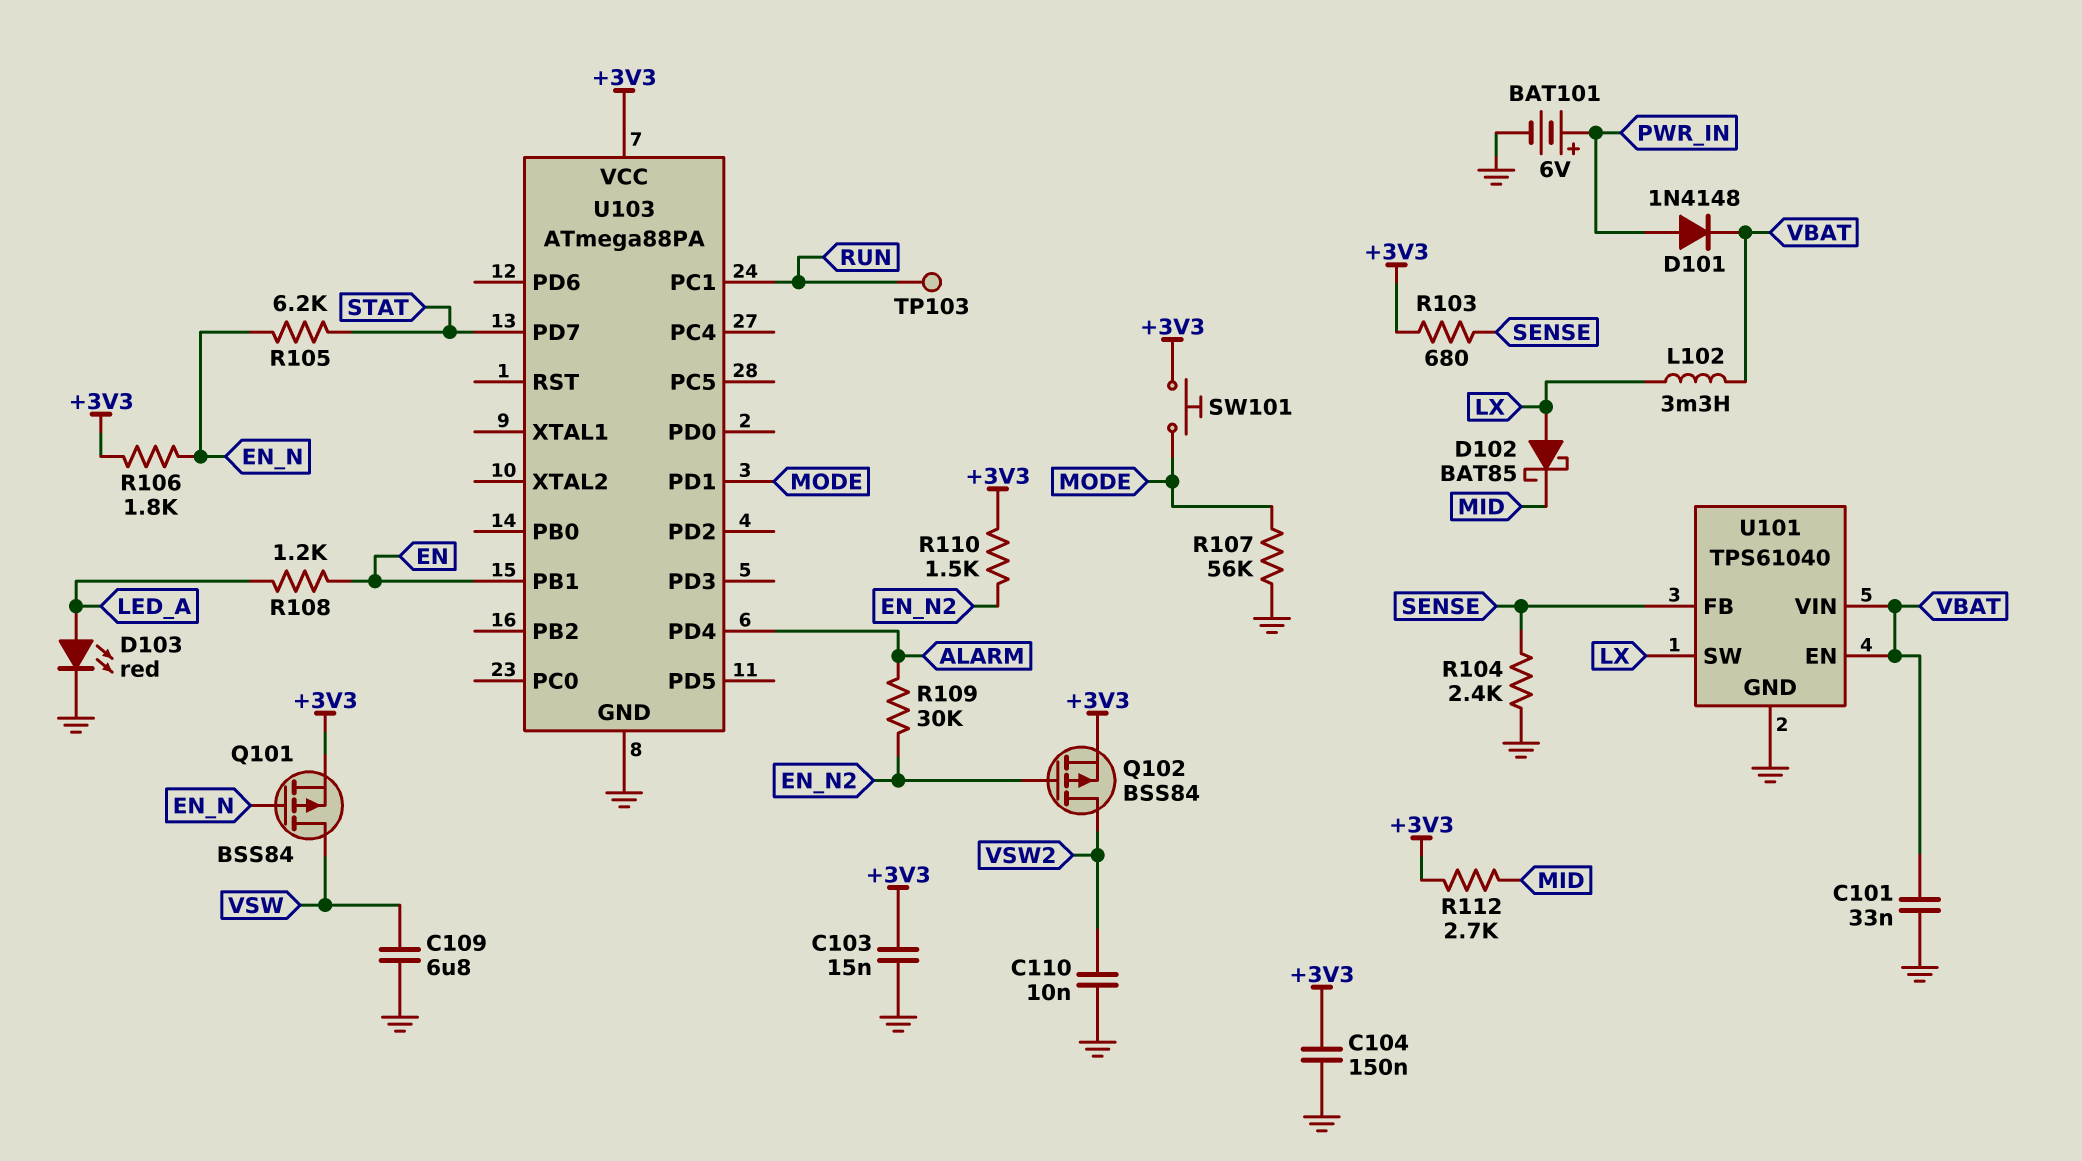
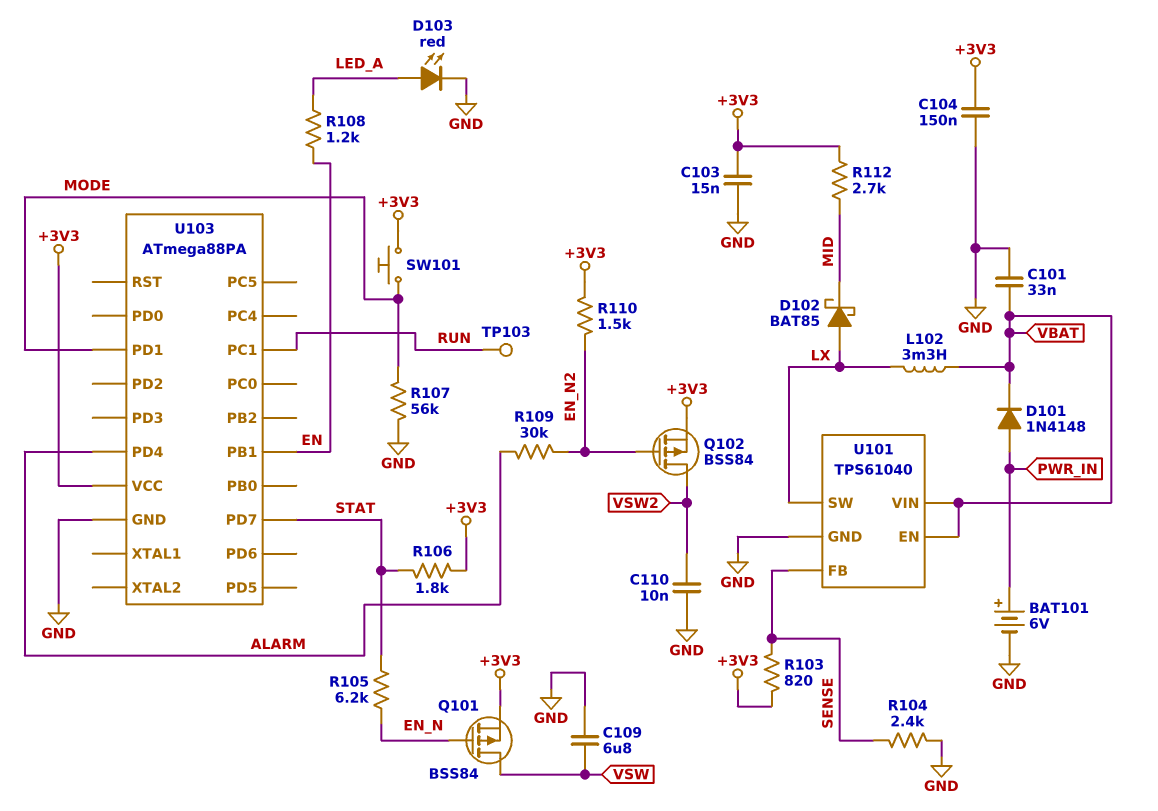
R103: 680 (+3V3, SENSE) -> 820 (+3V3, SENSE)
R106: 1.8k (+3V3, EN_N) -> 1.8k (+3V3, STAT)

